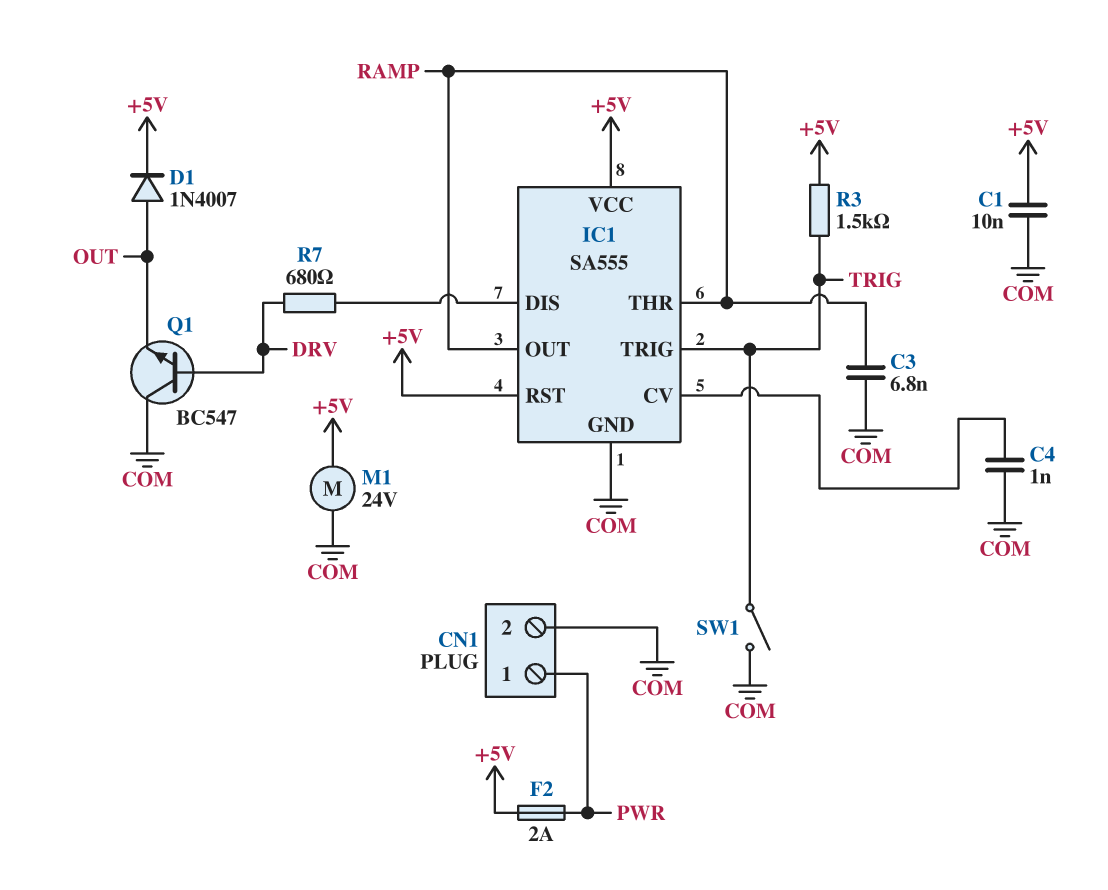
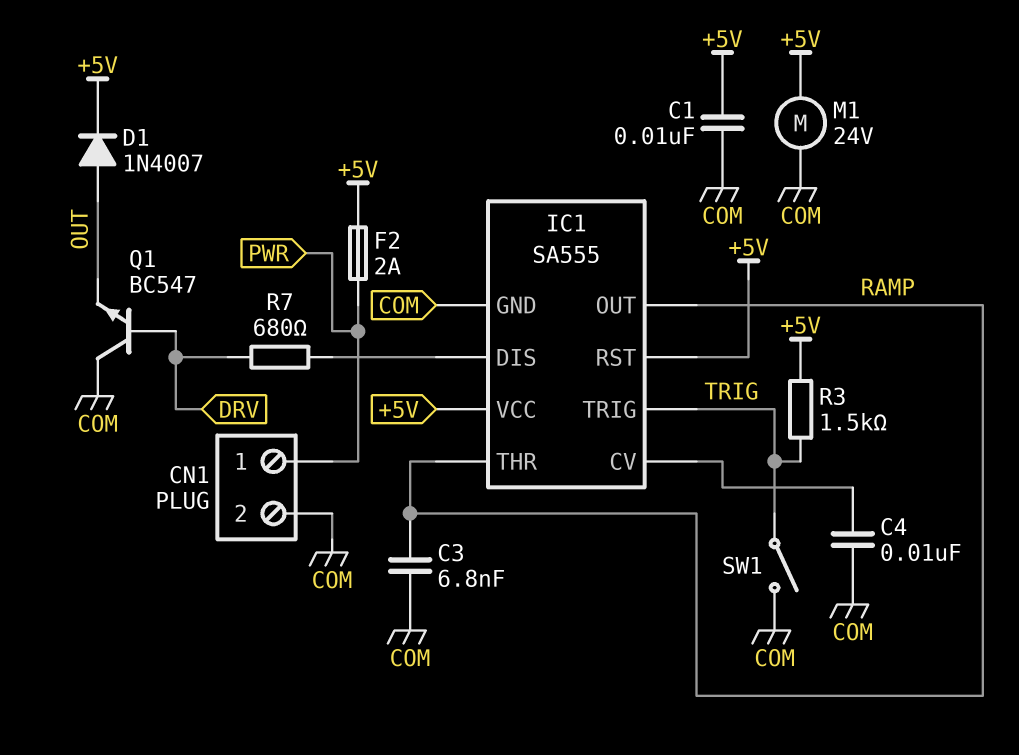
C4: 1nF (COM, IC1/CV) -> 10nF (COM, IC1/CV)

